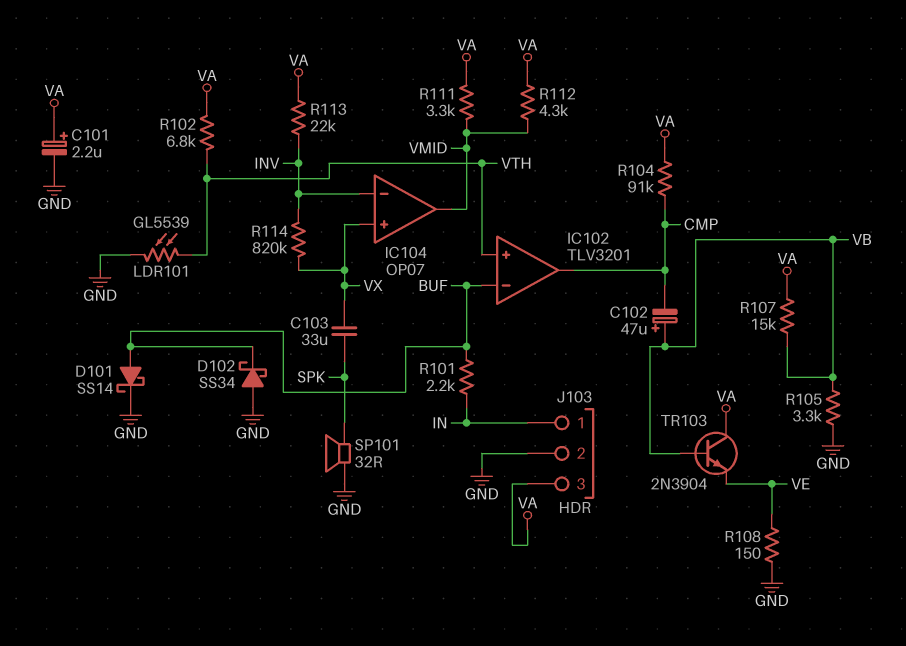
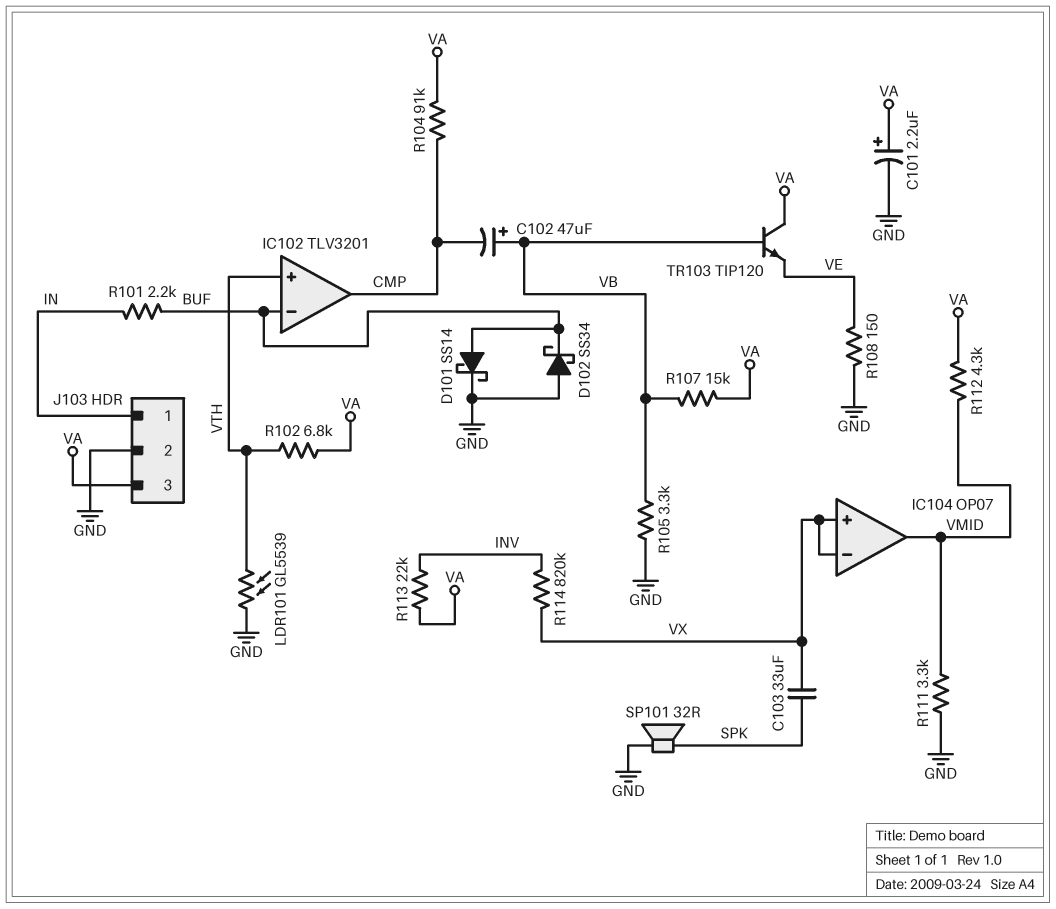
IC104 pin in-: INV -> VX
R111: 3.3k (VA, VMID) -> 3.3k (GND, VMID)
TR103: NPN 2N3904 (B VB, C VA, E VE) -> NPN TIP120 (B VB, C VA, E VE)

